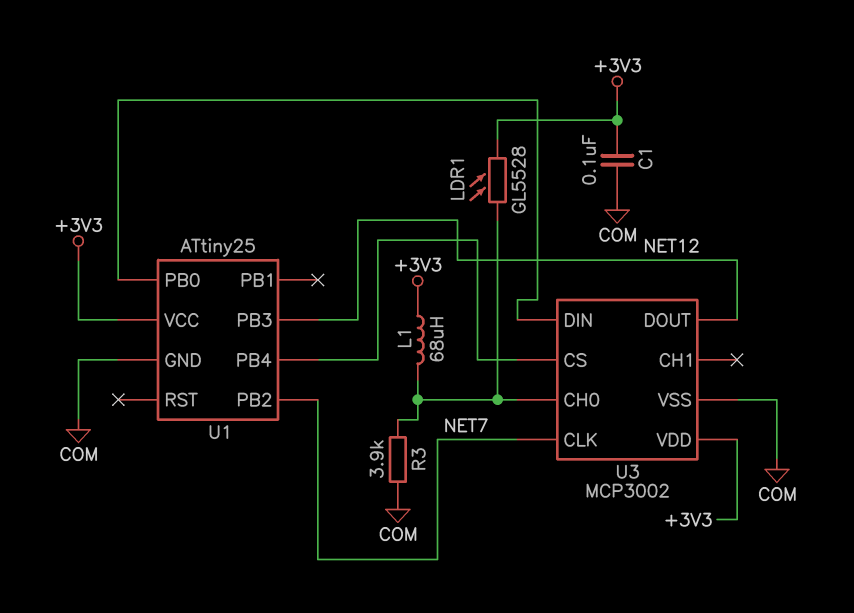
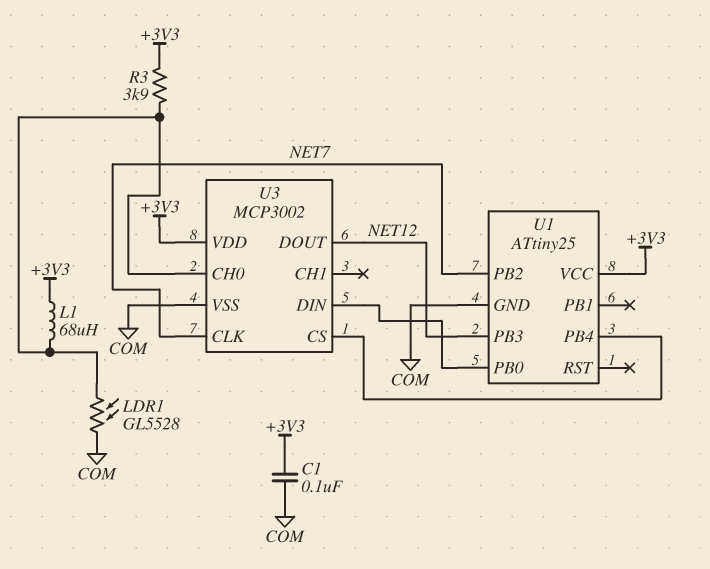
LDR1: GL5528 (+3V3, U3/CH0) -> GL5528 (COM, U3/CH0)
R3: 3.9k (COM, U3/CH0) -> 3.9k (+3V3, U3/CH0)

